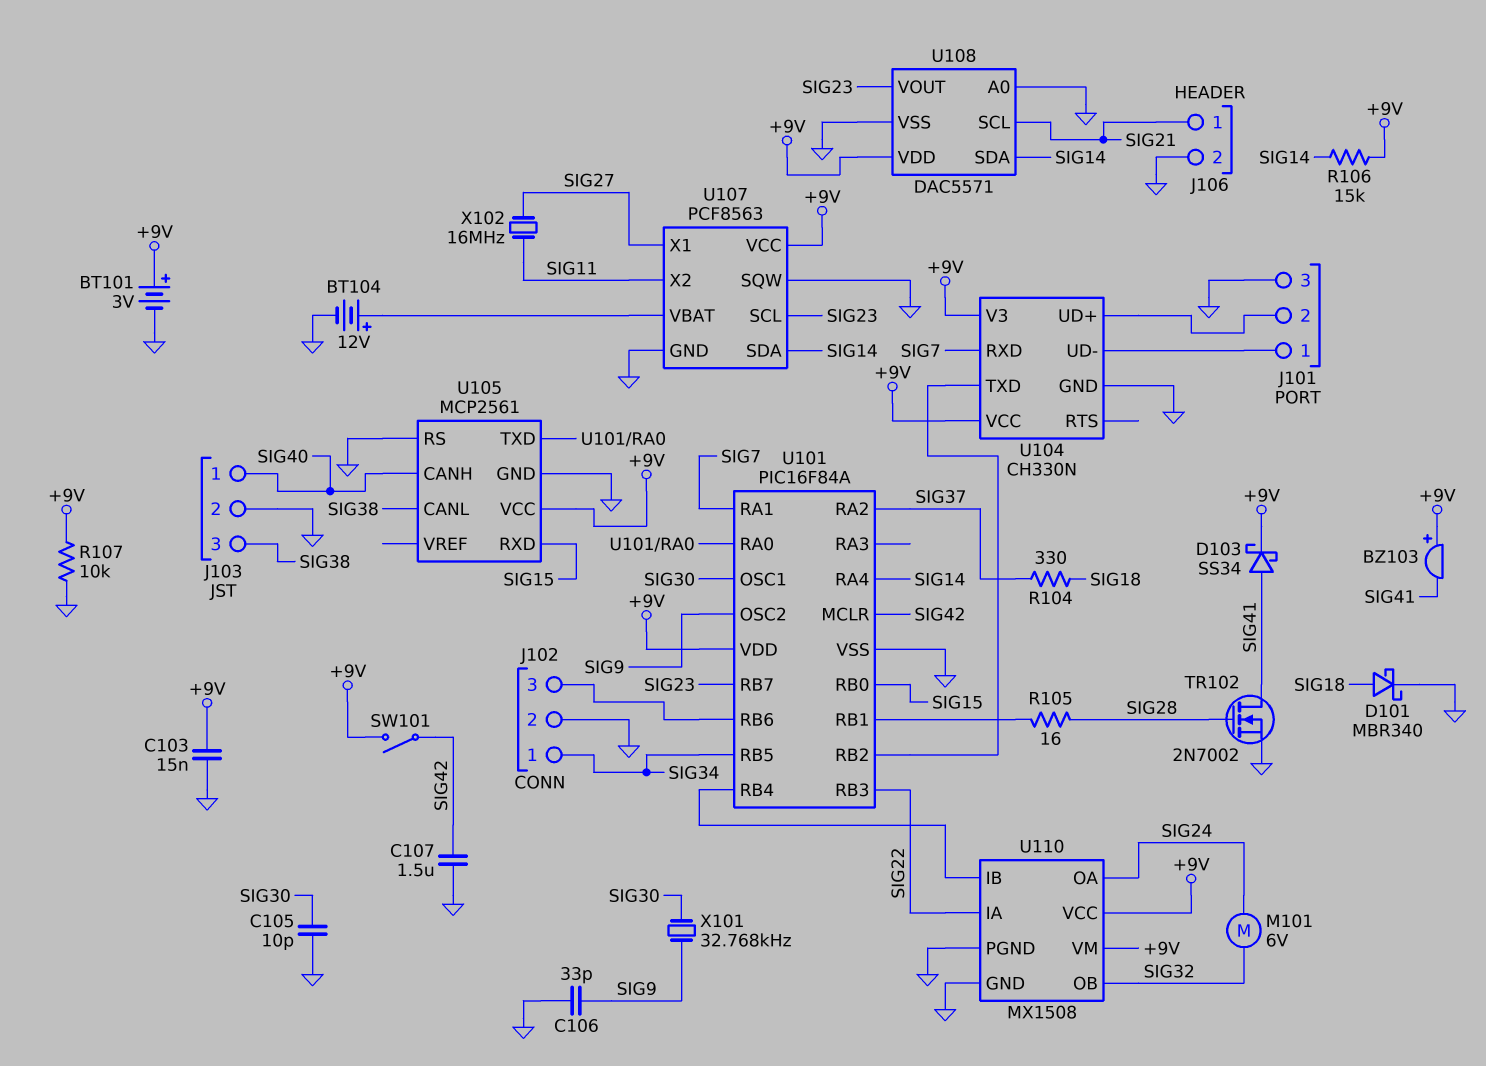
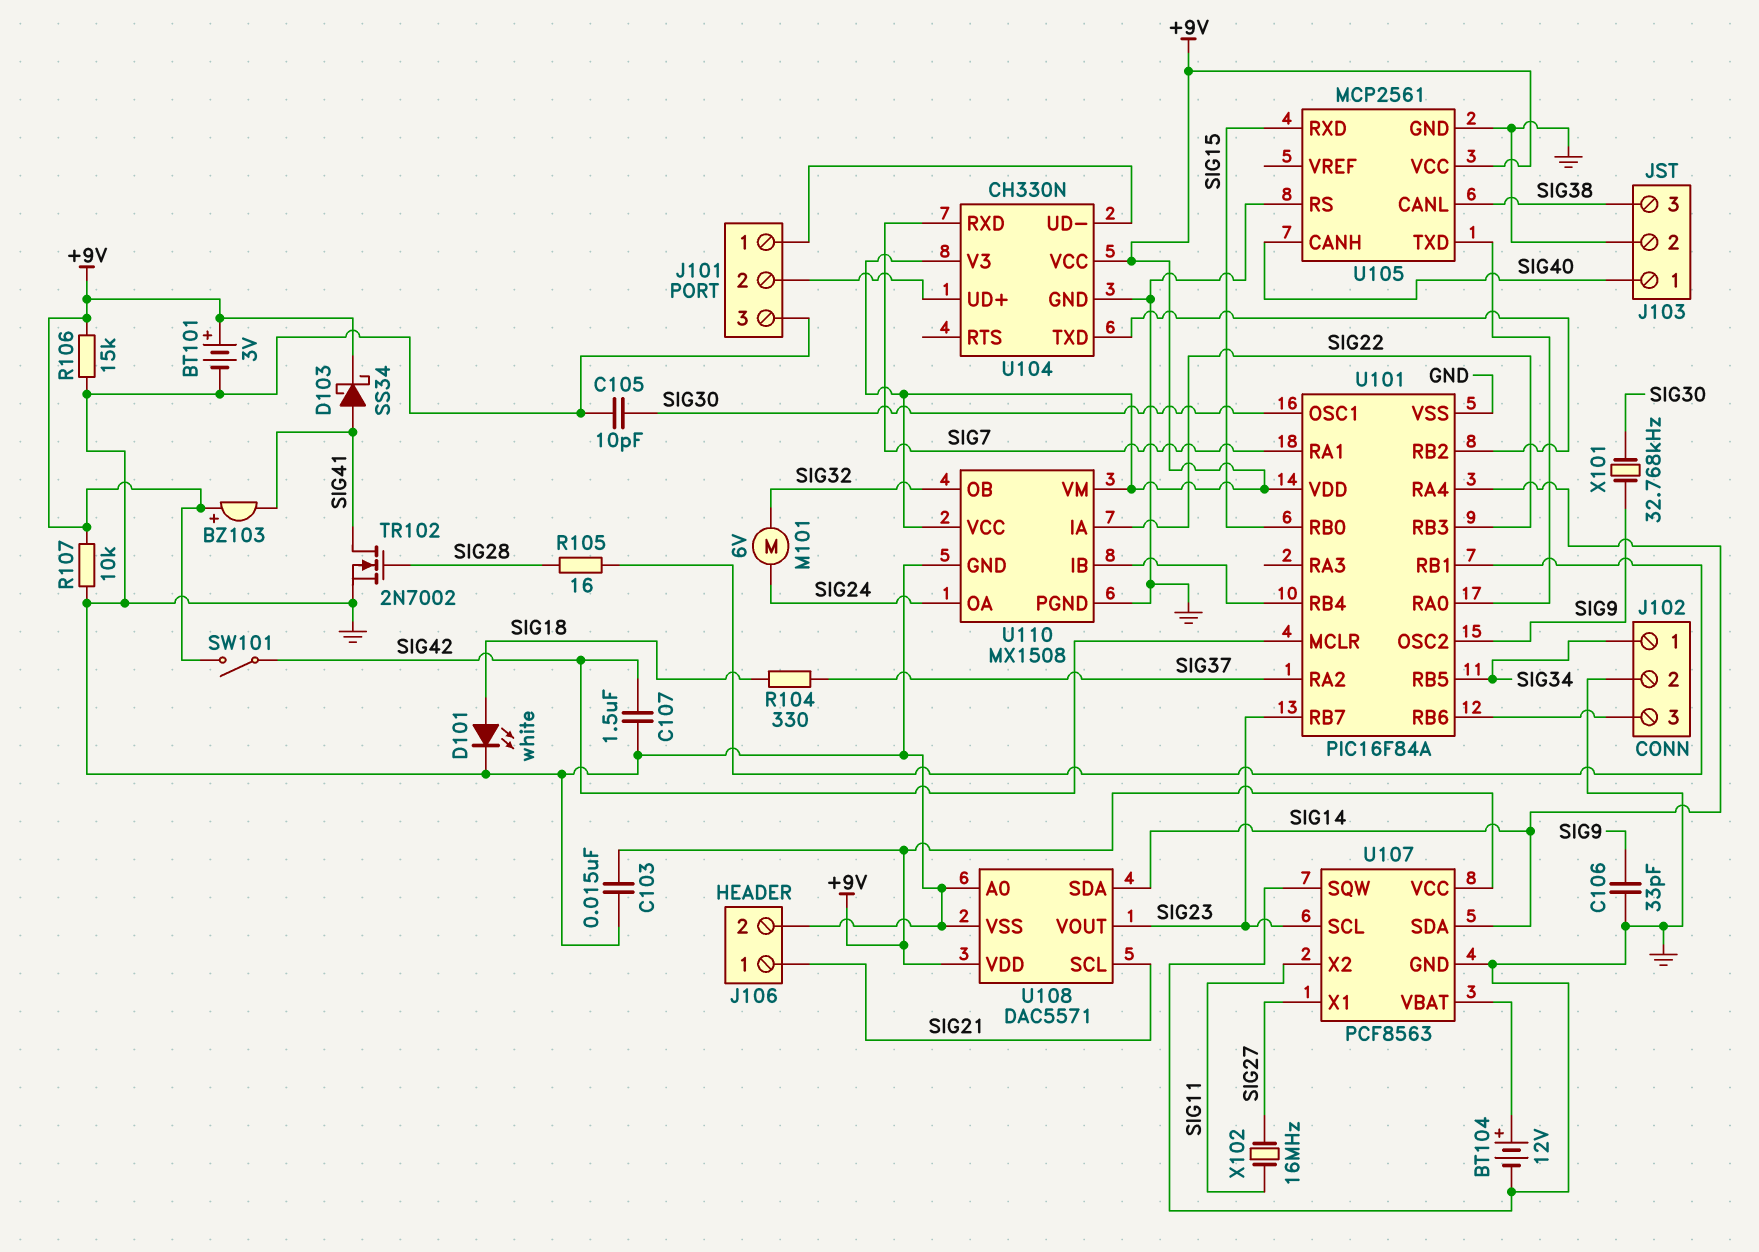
D101: schottky MBR340 (A SIG18, K GND) -> LED white (A SIG18, K GND)
R106: 15k (+9V, SIG14) -> 15k (+9V, GND)

